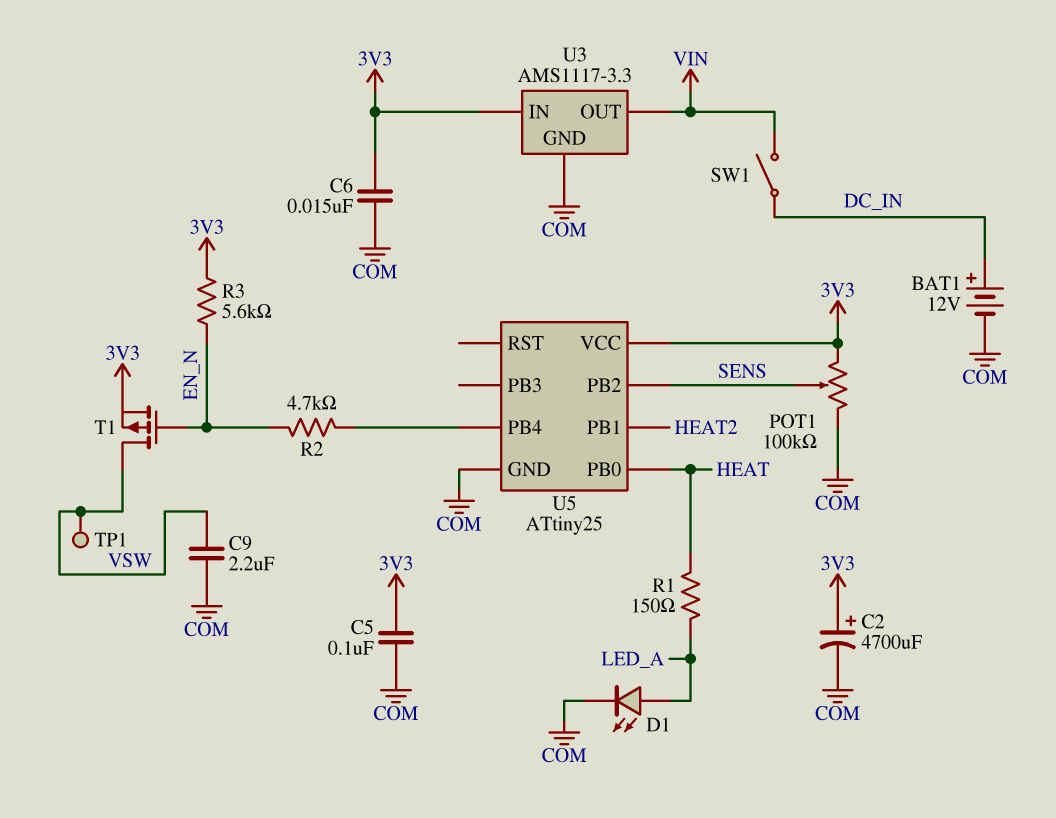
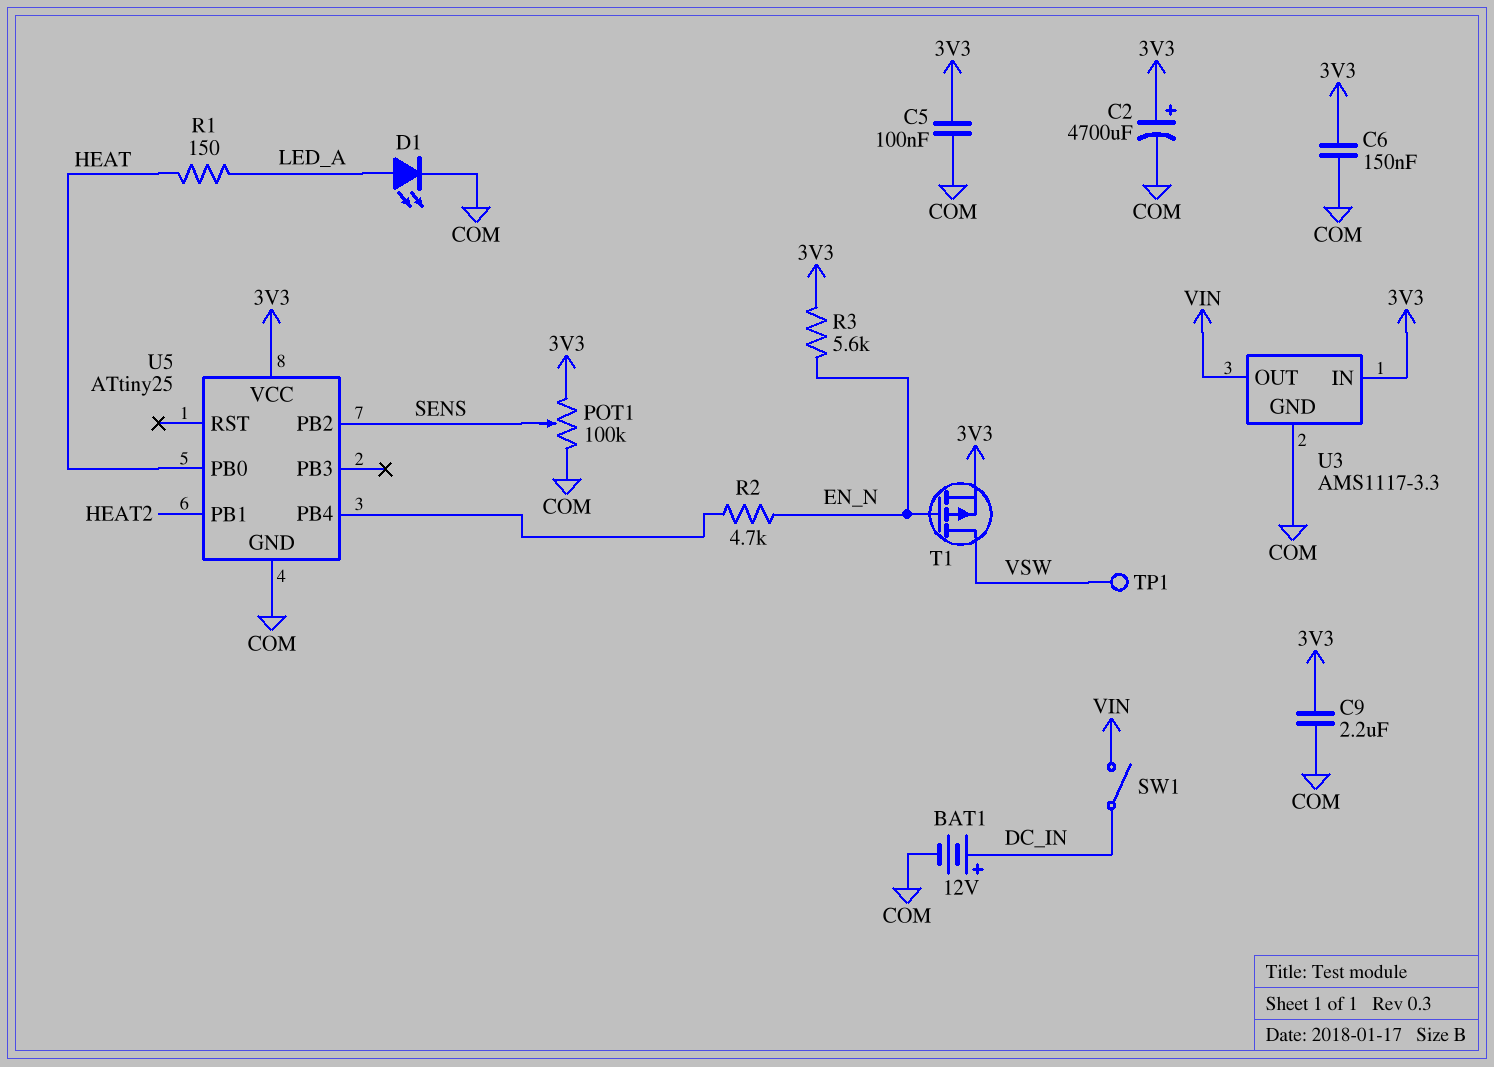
C6: 15nF (3V3, COM) -> 150nF (3V3, COM)
C9: 2.2uF (COM, VSW) -> 2.2uF (3V3, COM)

